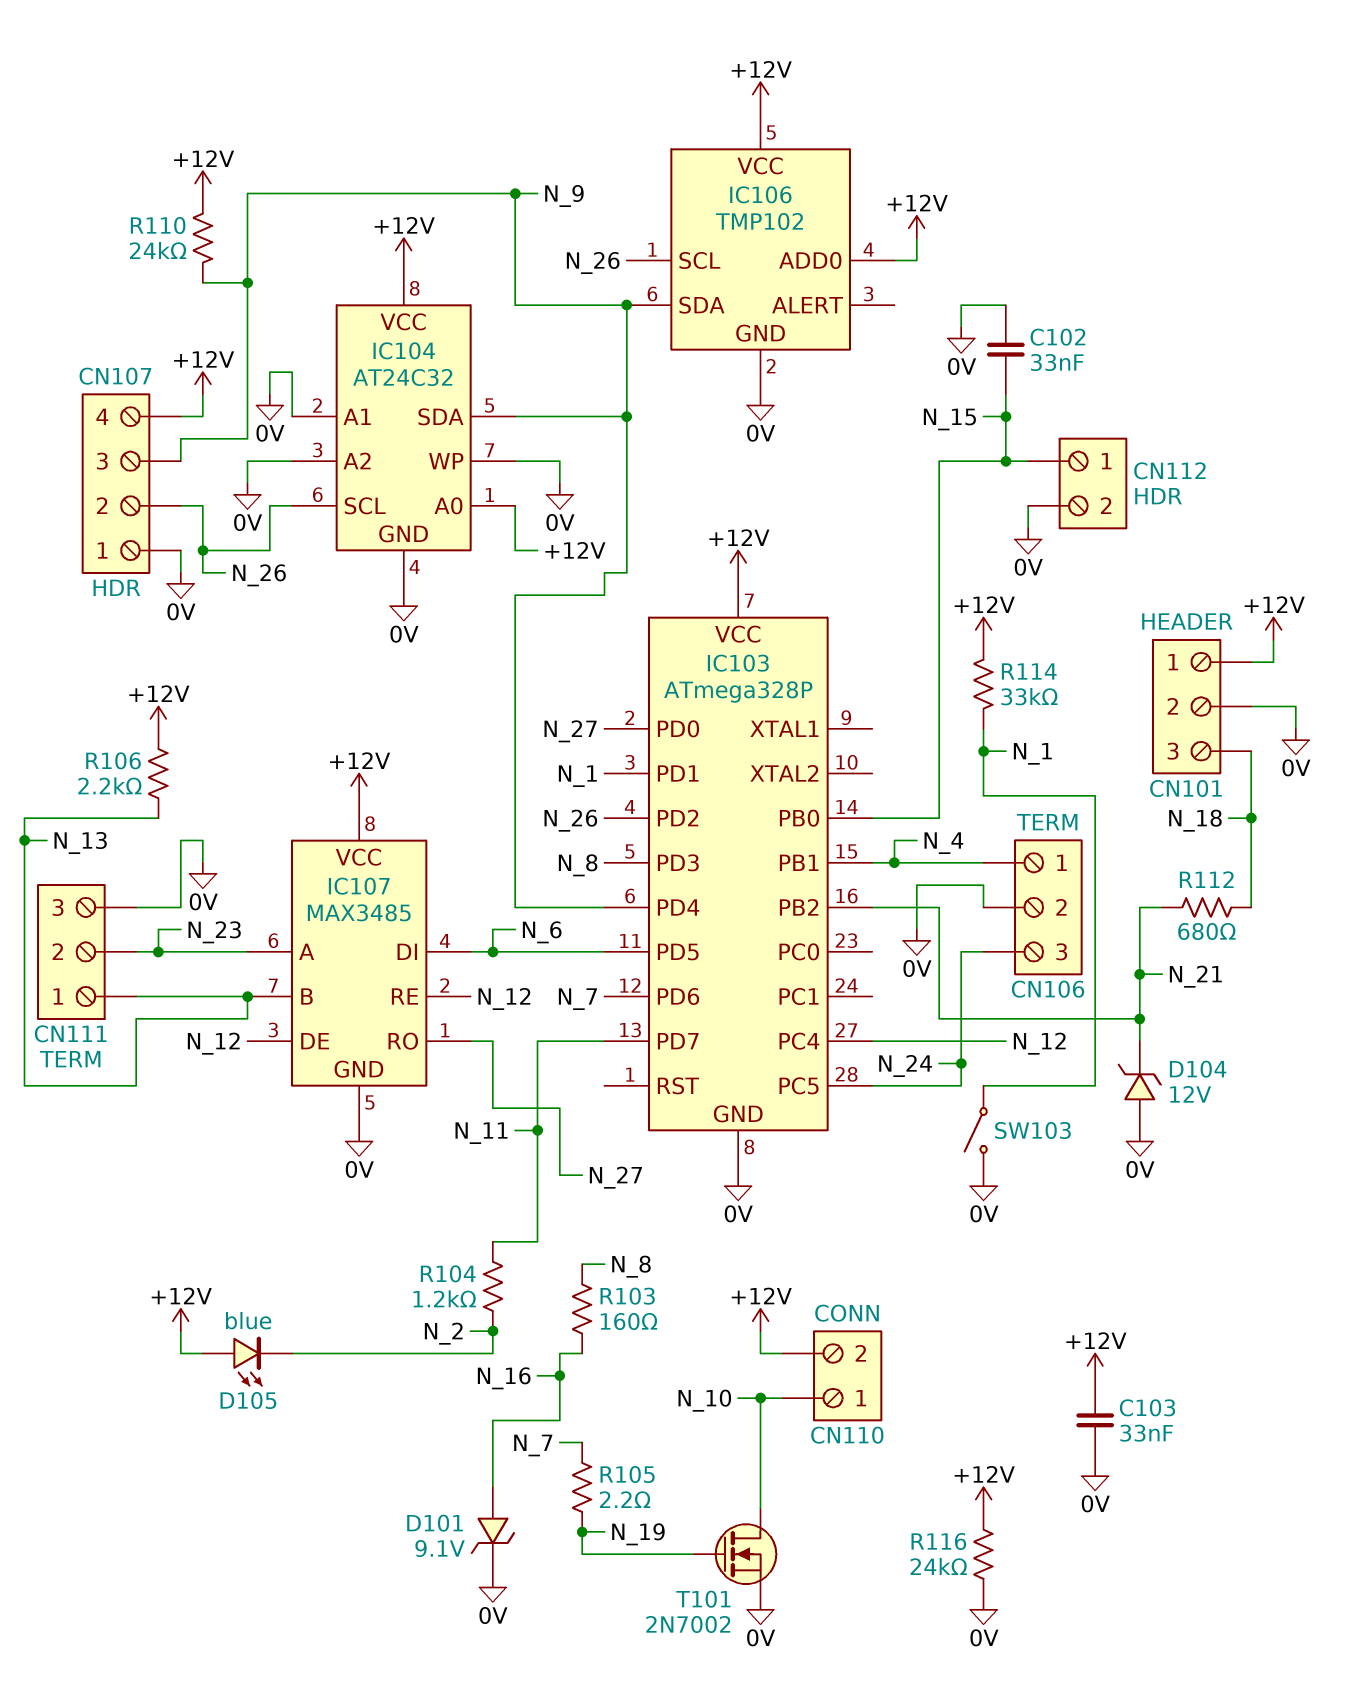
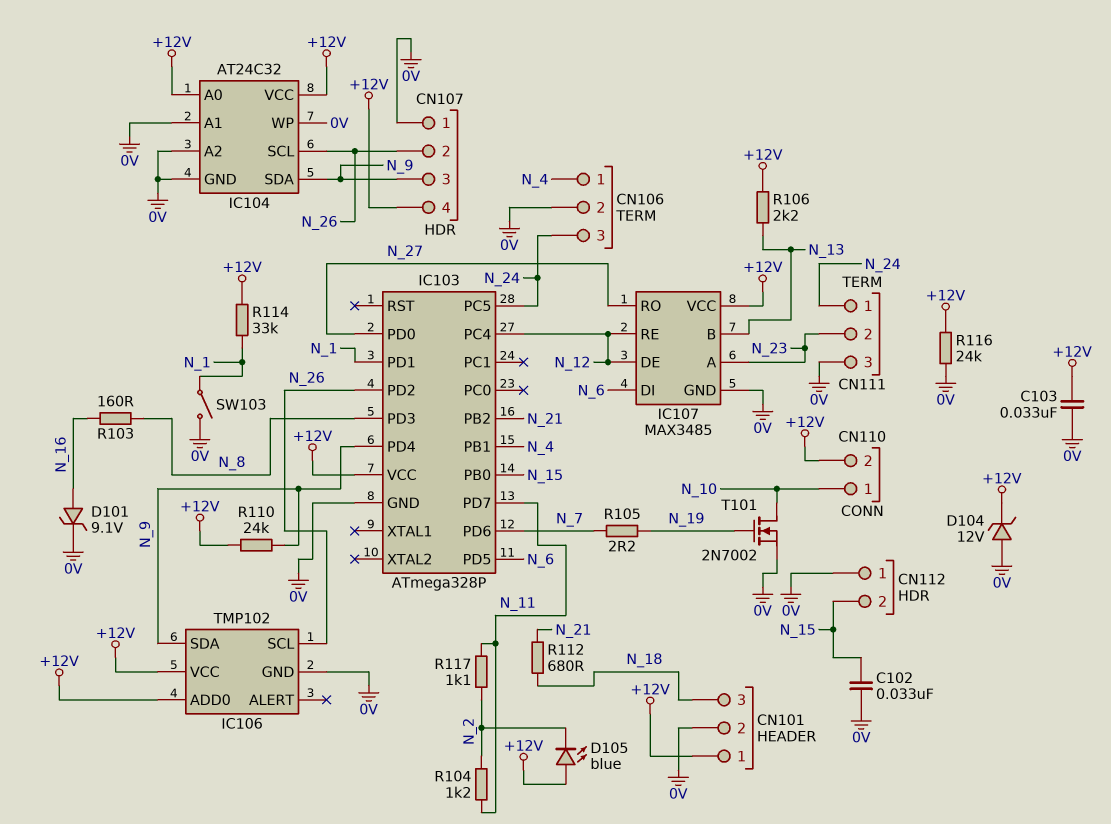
CN111 pin 1: N_13 -> N_24
CN112 pin 1: N_15 -> 0V
CN112 pin 2: 0V -> N_15
D104: zener 12V (A 0V, K N_21) -> zener 12V (A 0V, K +12V)
R117: none -> 1.1k (N_2, N_11)

